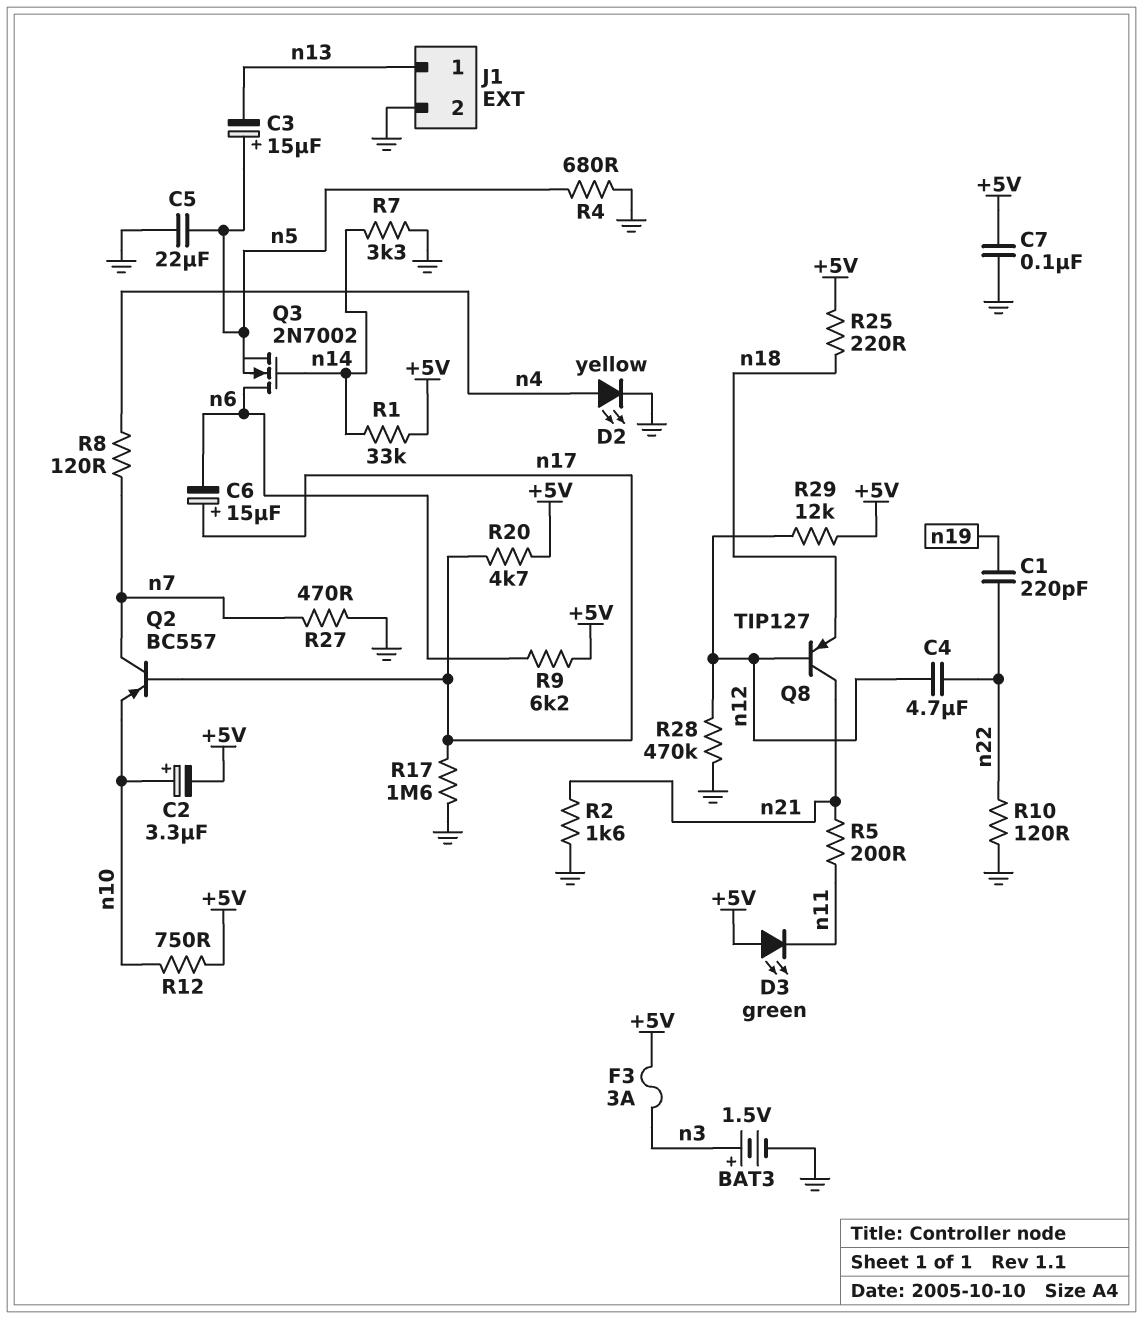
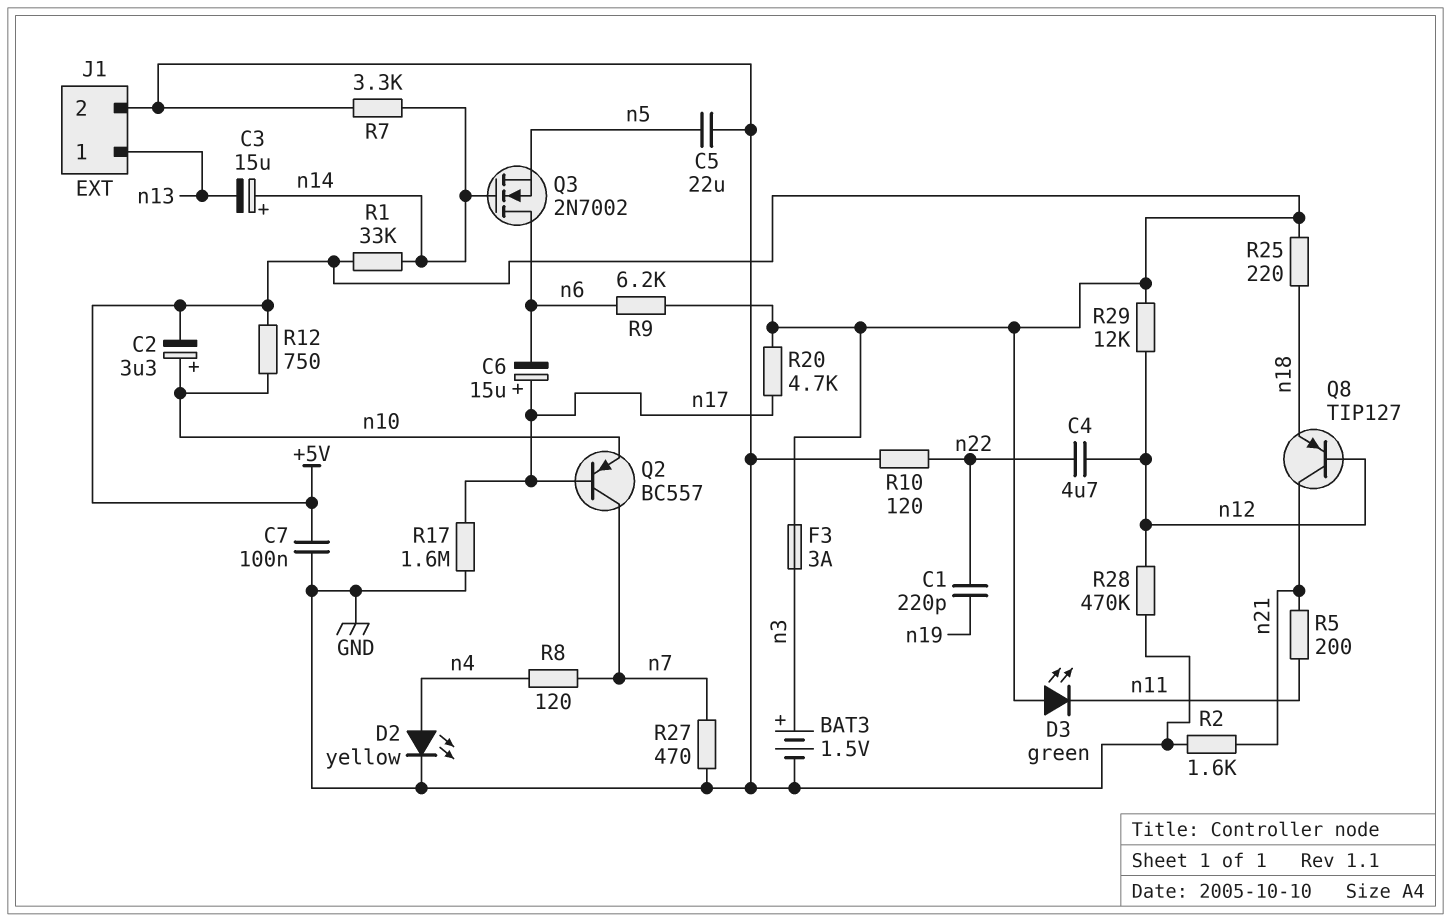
C3: 15uF (plus n5, minus n13) -> 15uF (plus n14, minus n13)
R4: 680 (GND, n5) -> none

